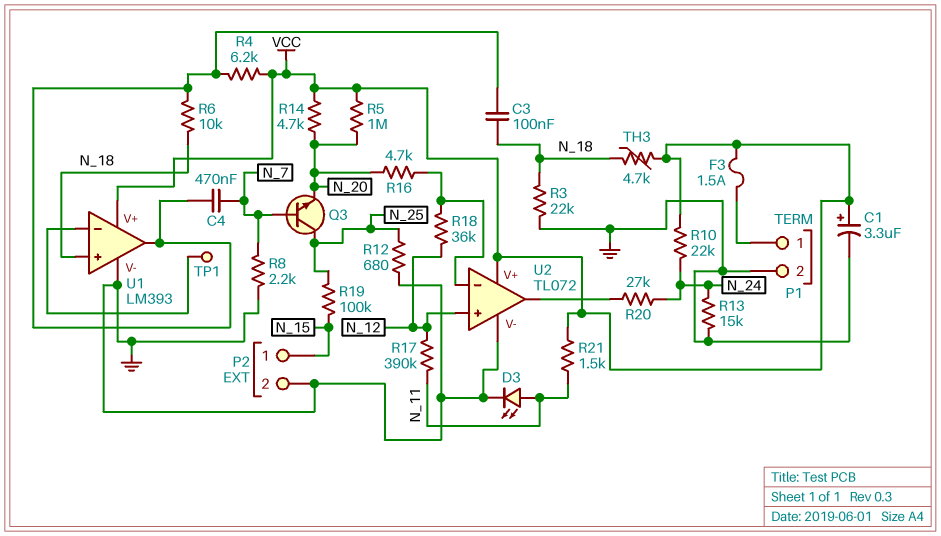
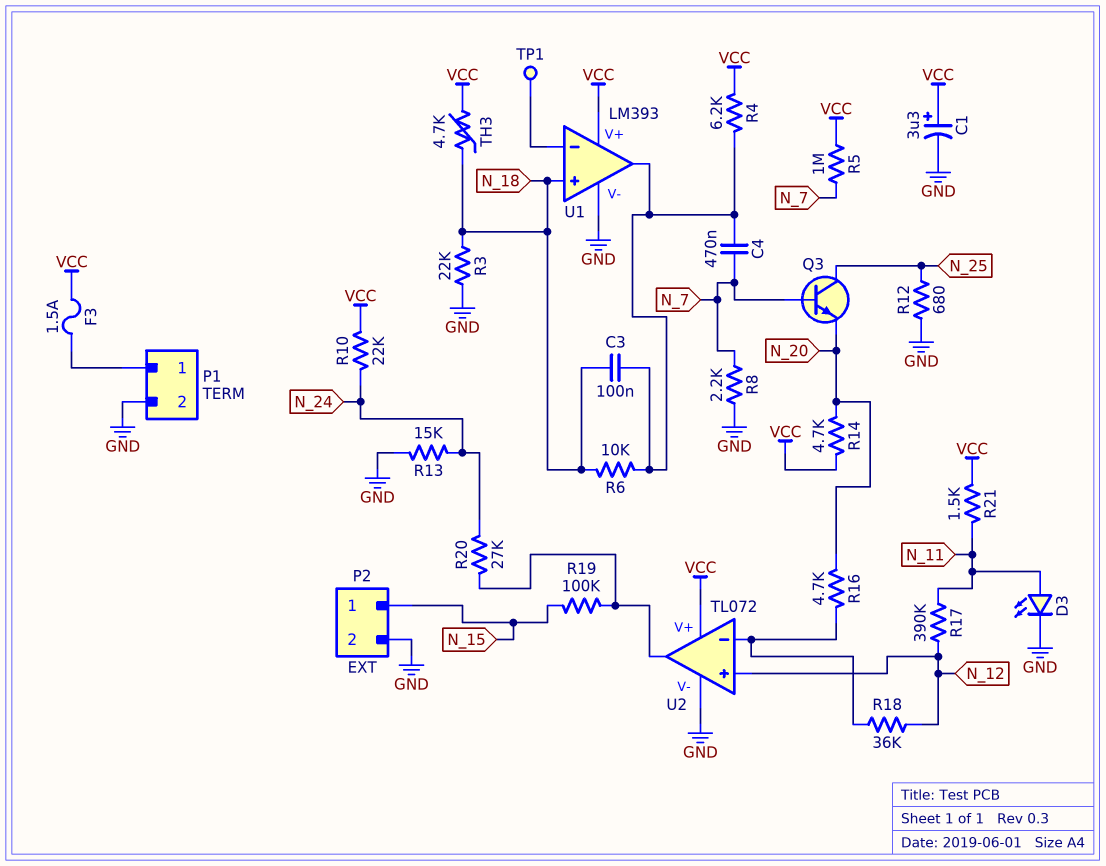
R5: 1M (N_20, VCC) -> 1M (N_7, VCC)
R19: 100k (N_15, N_25) -> 100k (N_15, U2/out)

